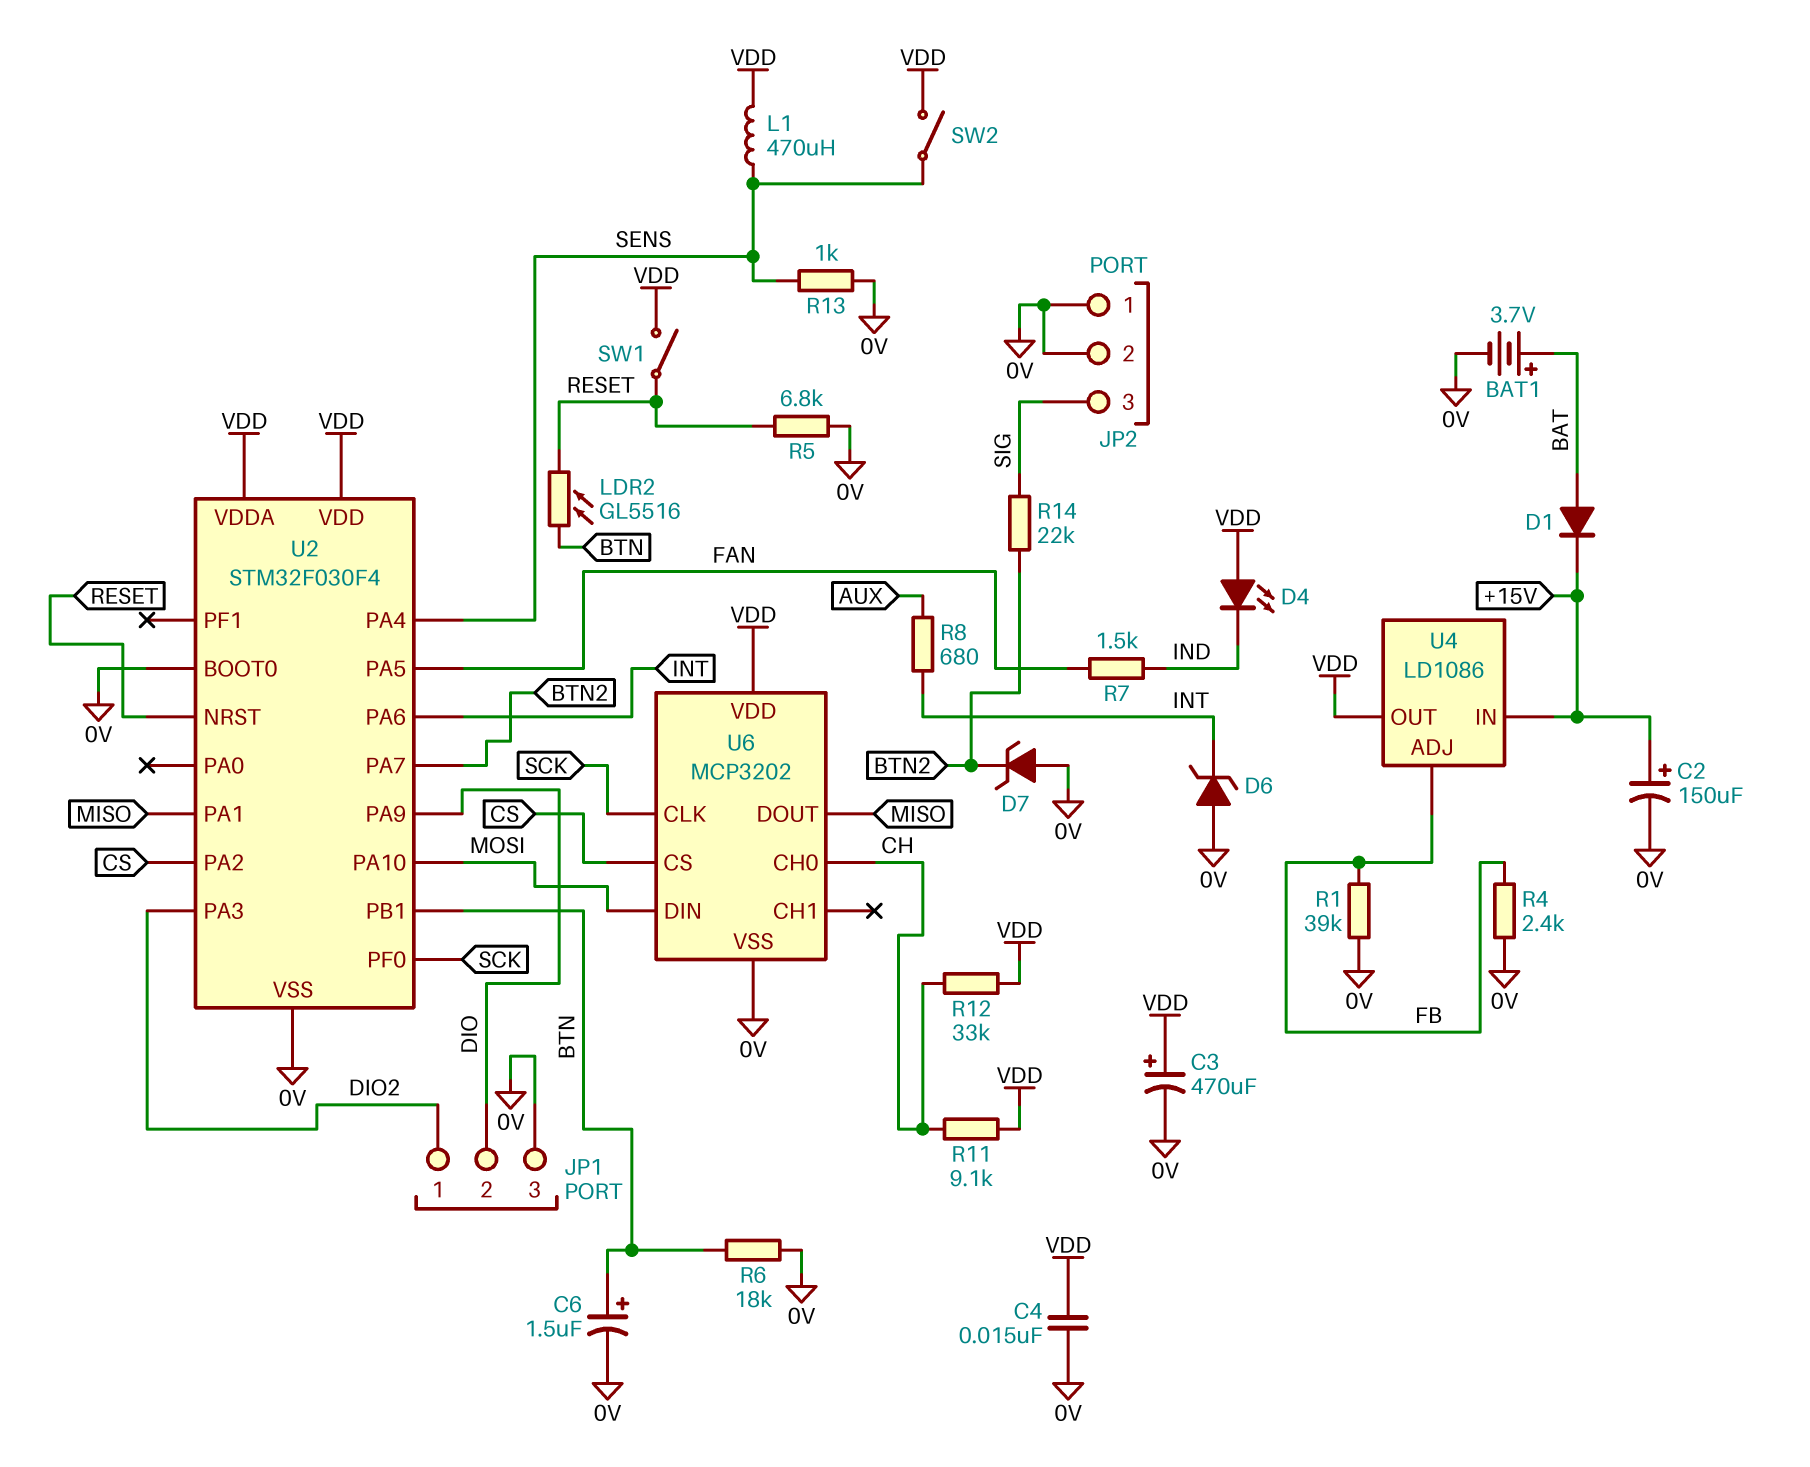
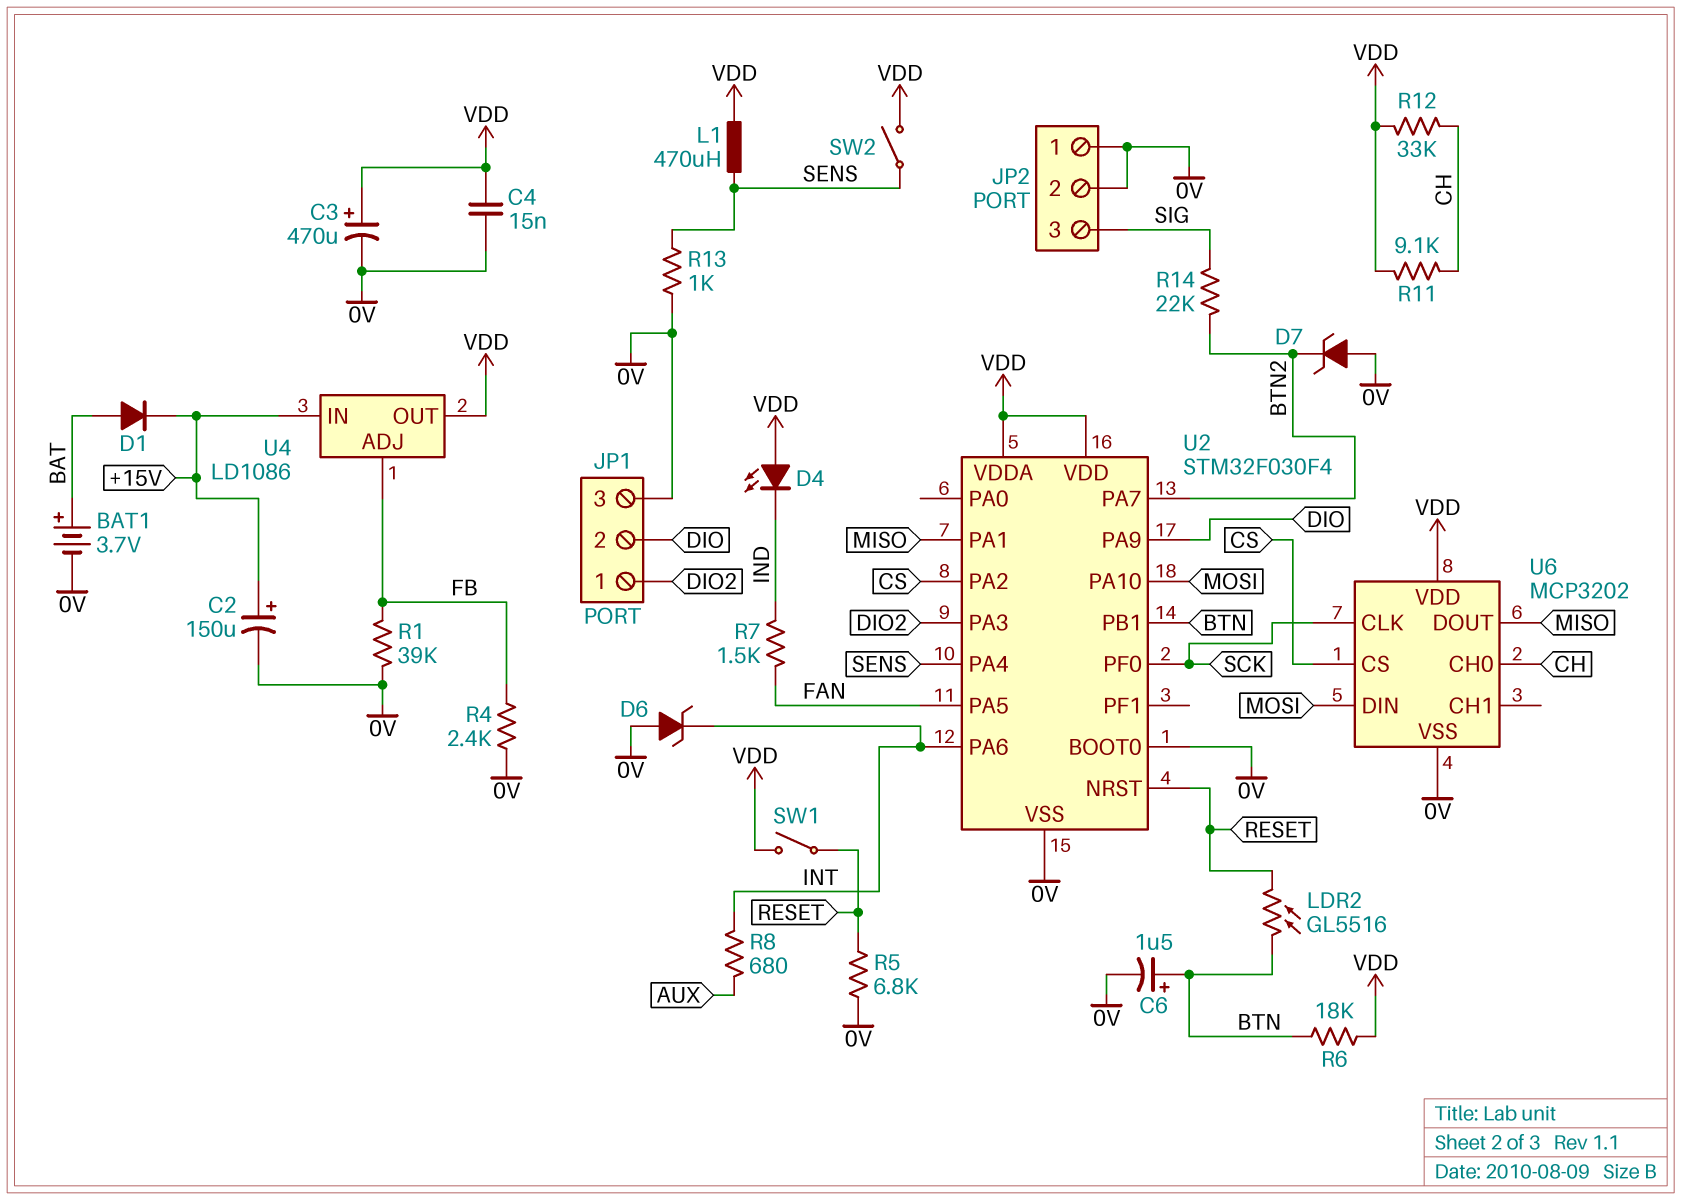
R6: 18k (0V, BTN) -> 18k (BTN, VDD)

